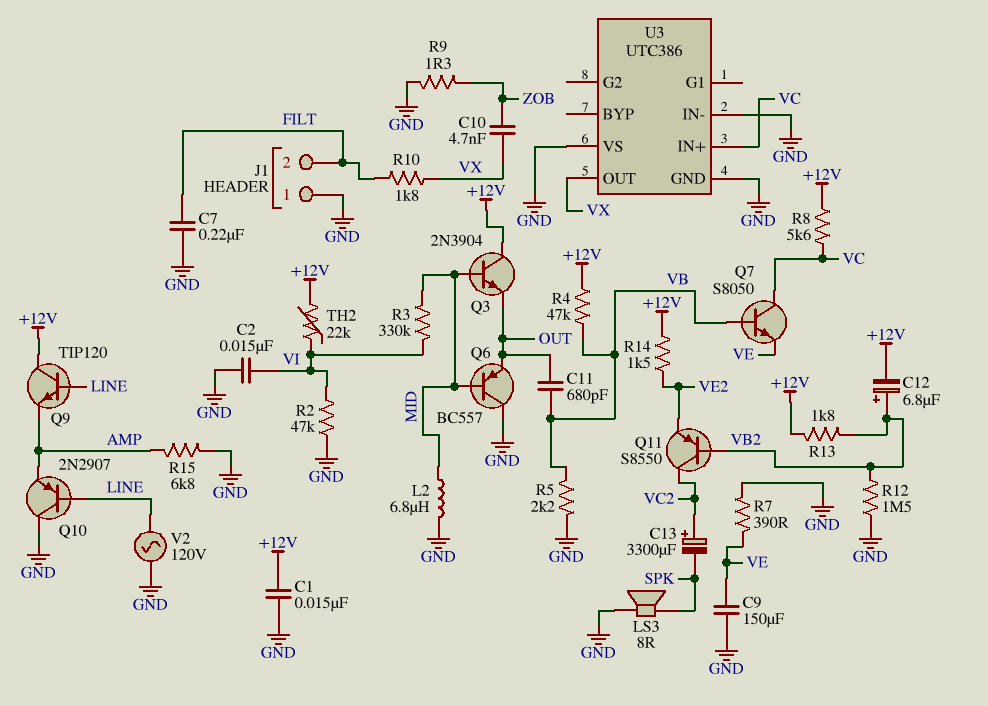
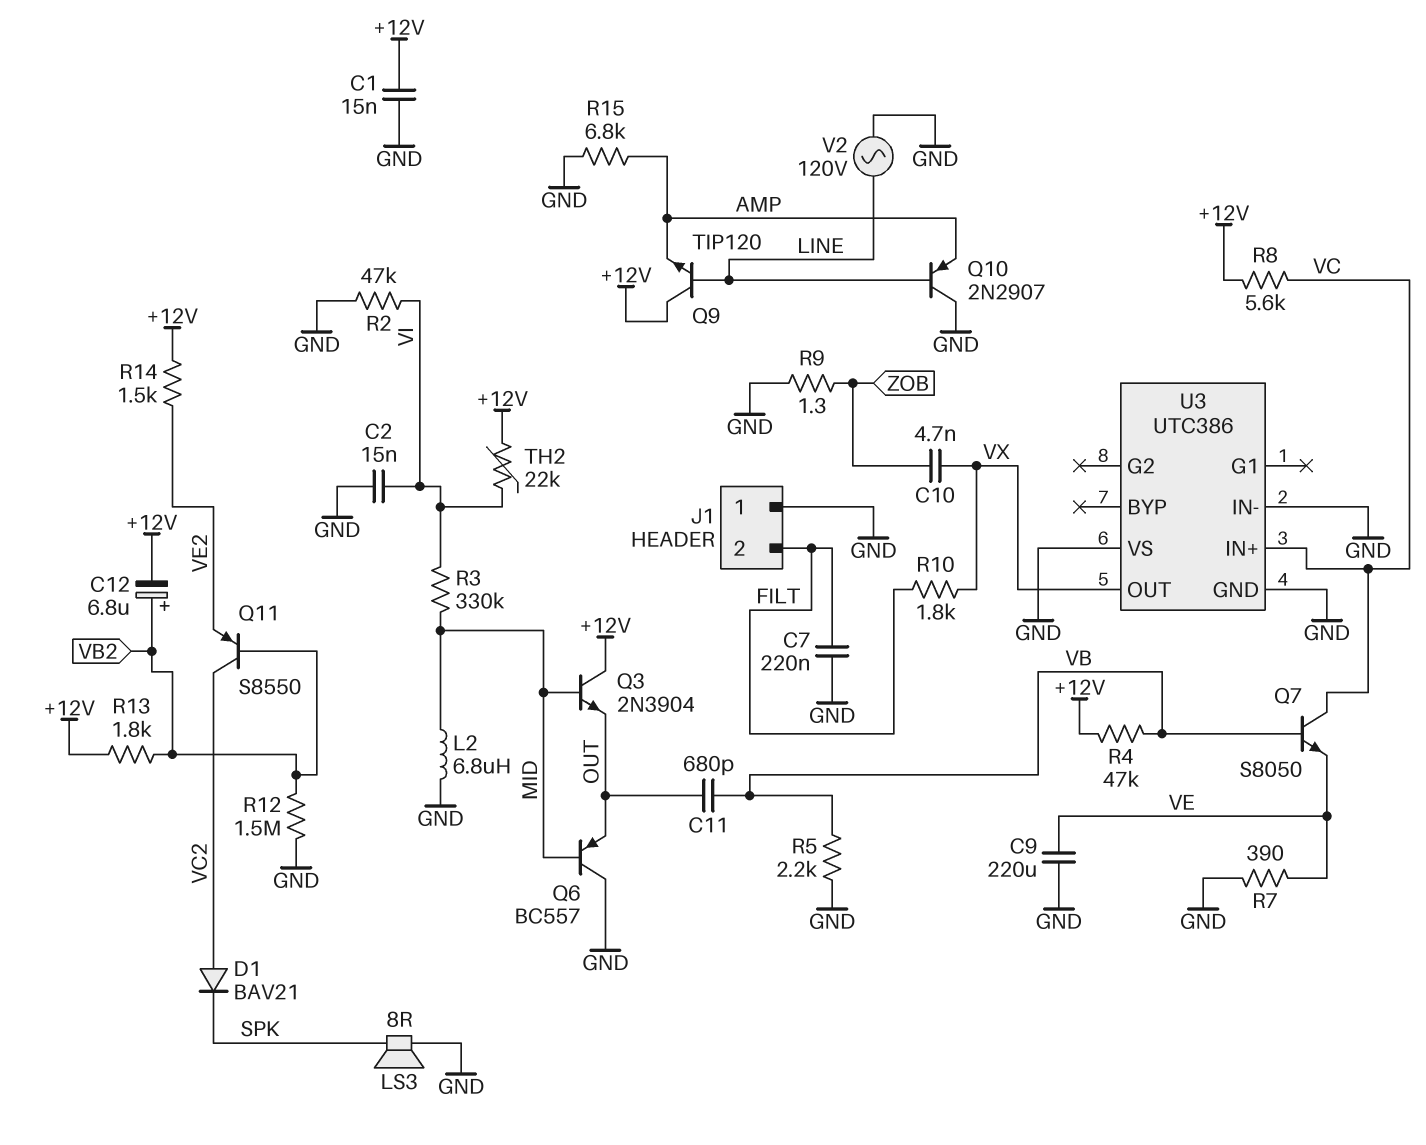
C9: 150uF (GND, VE) -> 220uF (GND, VE)
C13: 3300uF (plus VC2, minus SPK) -> none
D1: none -> diode BAV21 (A VC2, K SPK)

